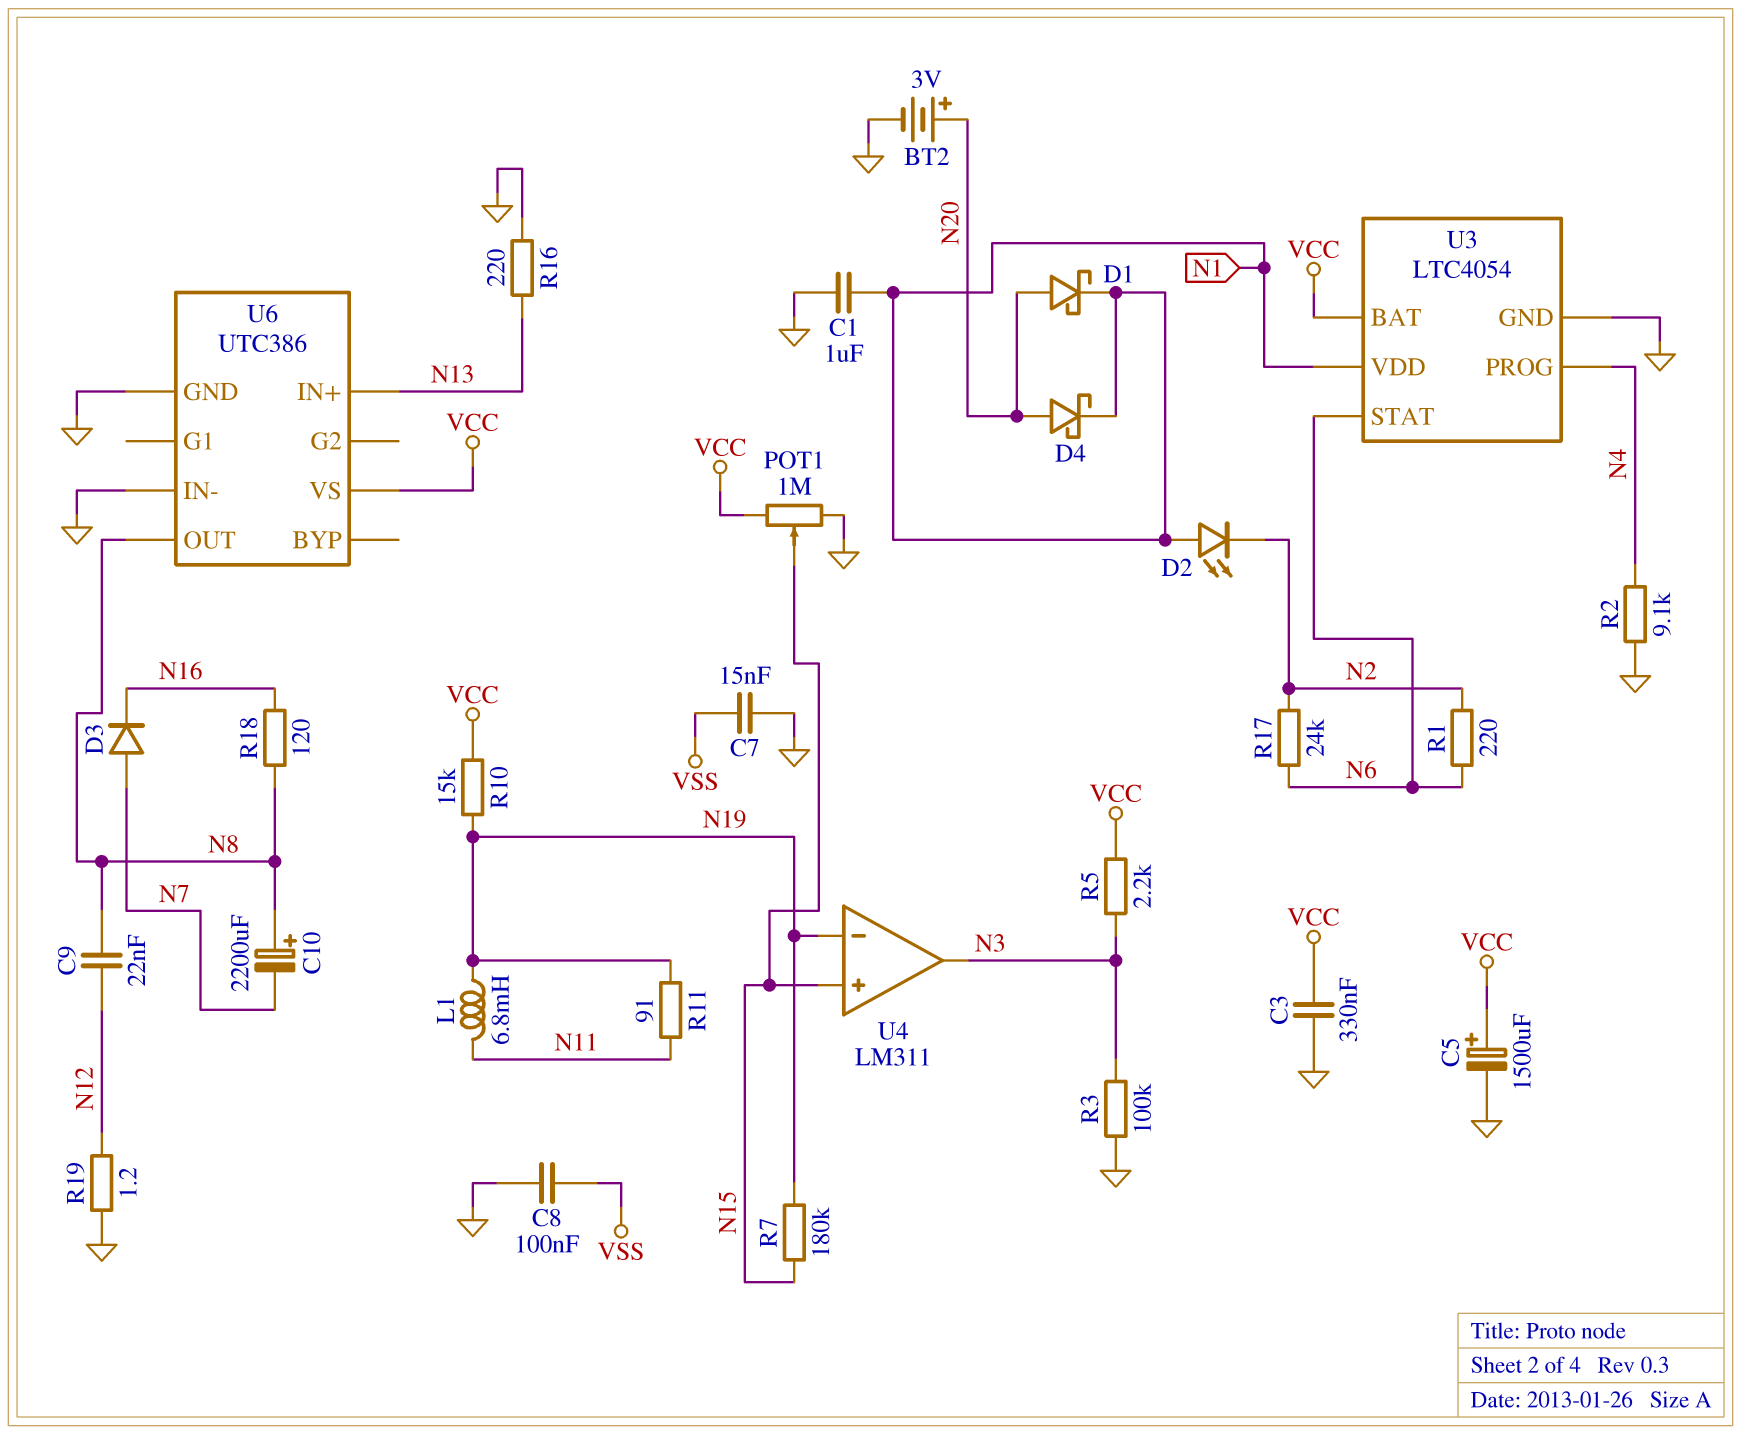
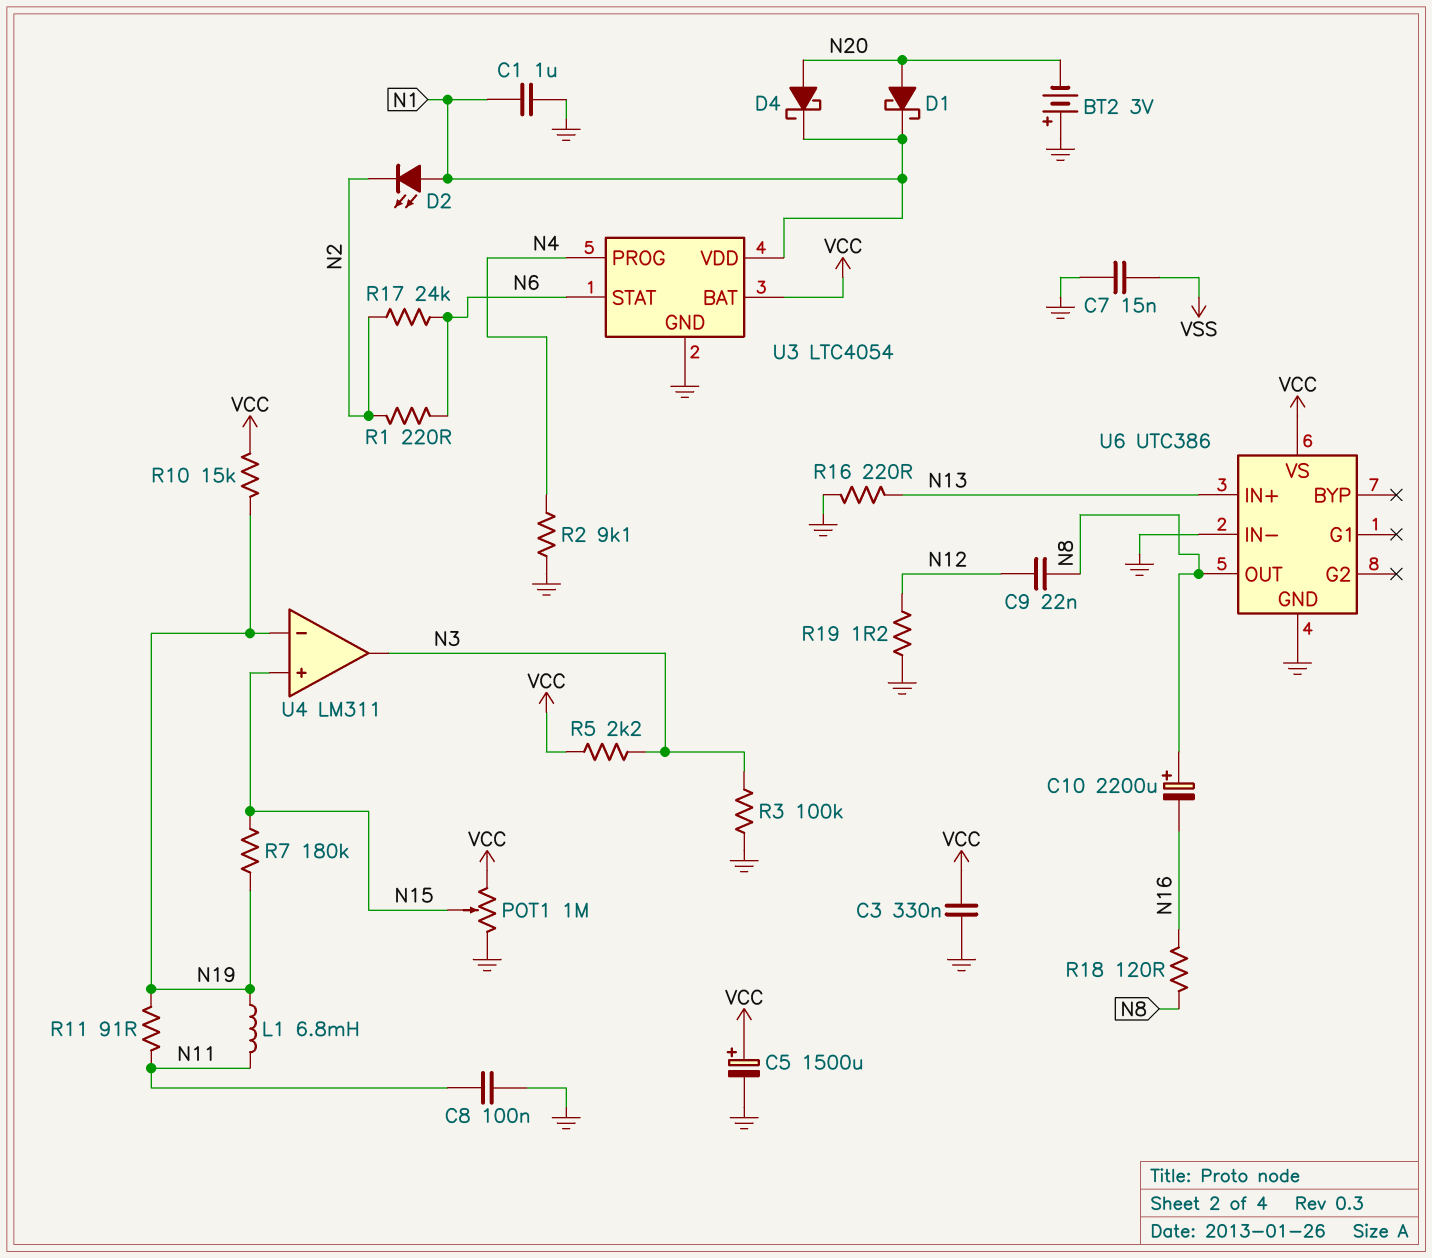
BT2: 3V (plus N20, minus GND) -> 3V (plus GND, minus N20)
C8: 100nF (GND, VSS) -> 100nF (GND, N11)
C10: 2200uF (plus N8, minus N7) -> 2200uF (plus N8, minus N16)
D3: diode (A N7, K N16) -> none

